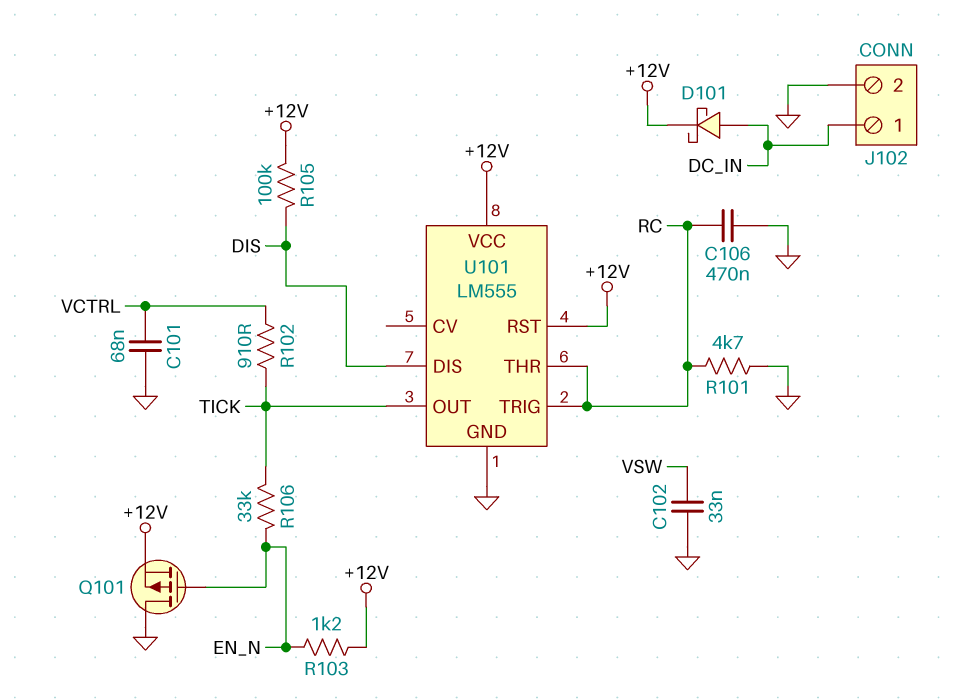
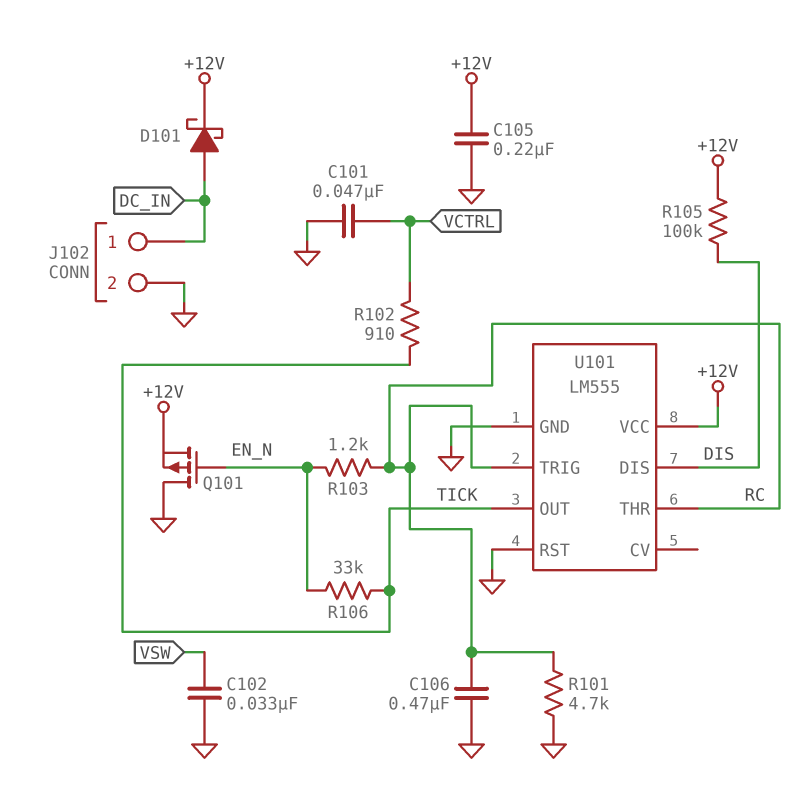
C101: 68nF (GND, VCTRL) -> 47nF (GND, VCTRL)
C105: none -> 220nF (+12V, GND)
R103: 1.2k (+12V, EN_N) -> 1.2k (EN_N, RC)
U101 pin RST: +12V -> GND

